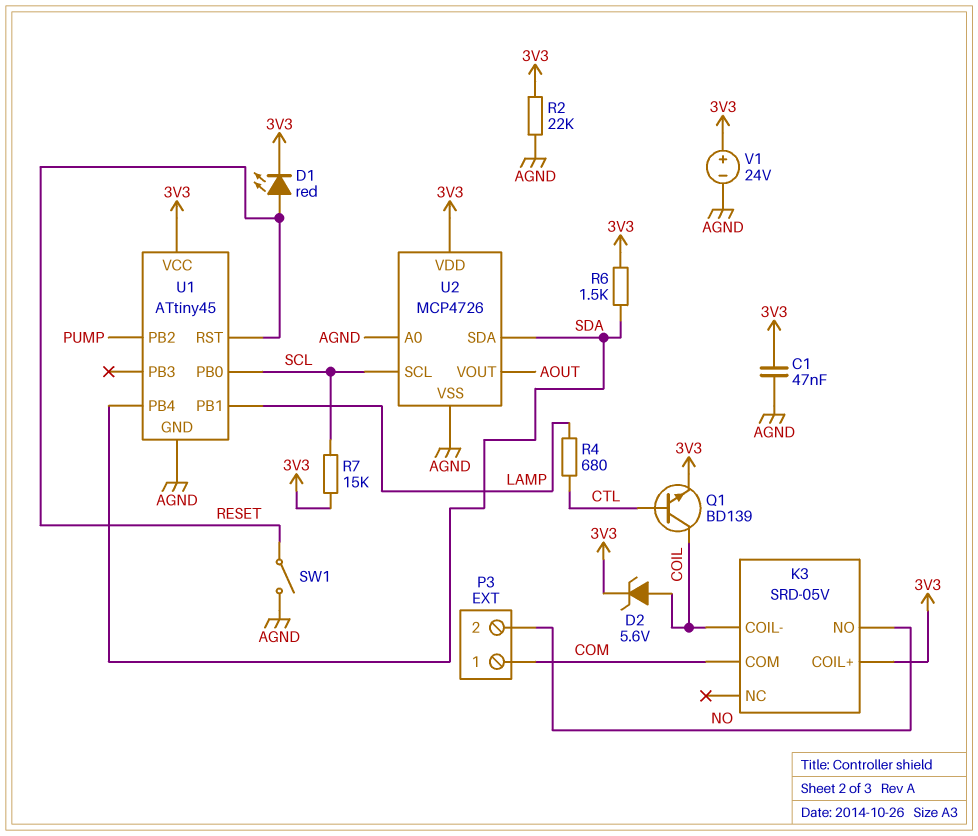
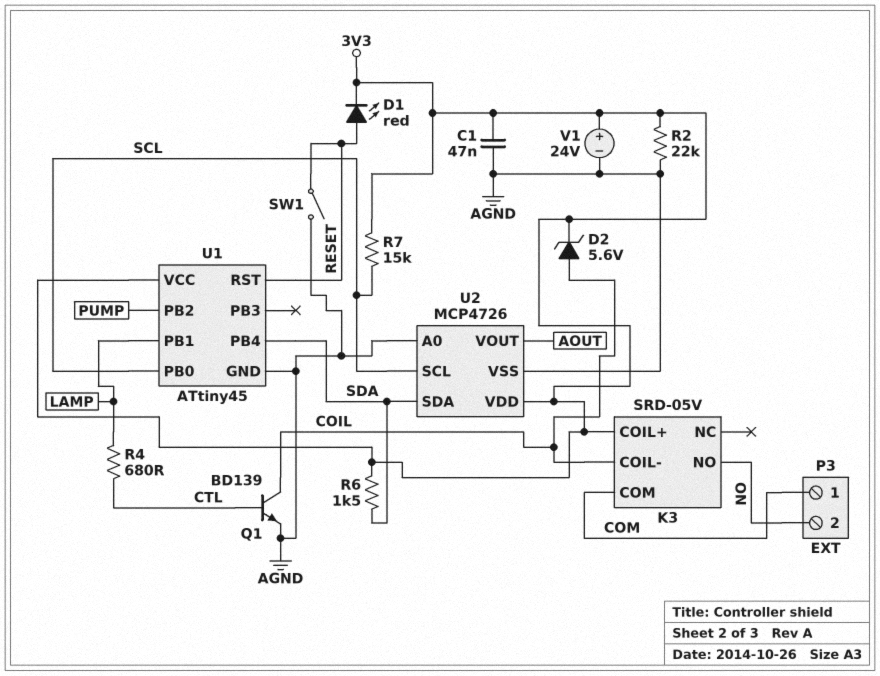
Q1: NPN BD139 (B CTL, C COIL, E 3V3) -> NPN BD139 (B CTL, C COIL, E AGND)

